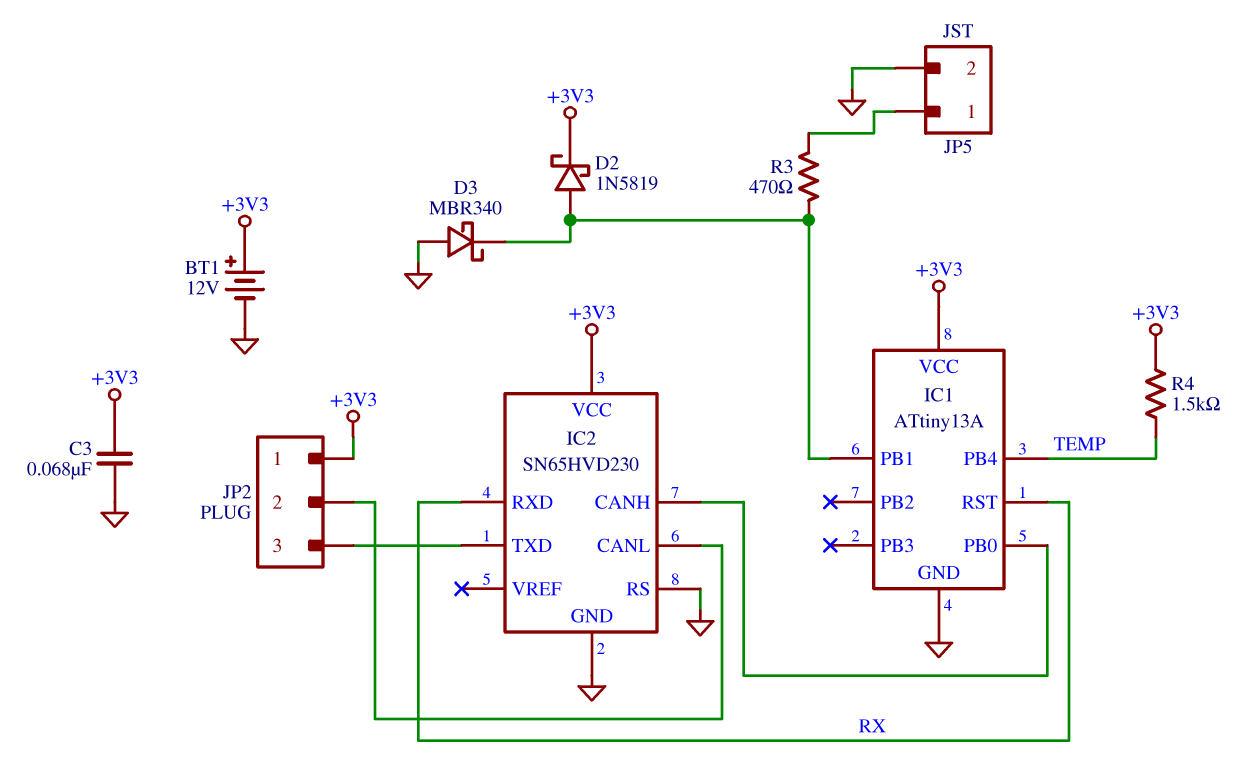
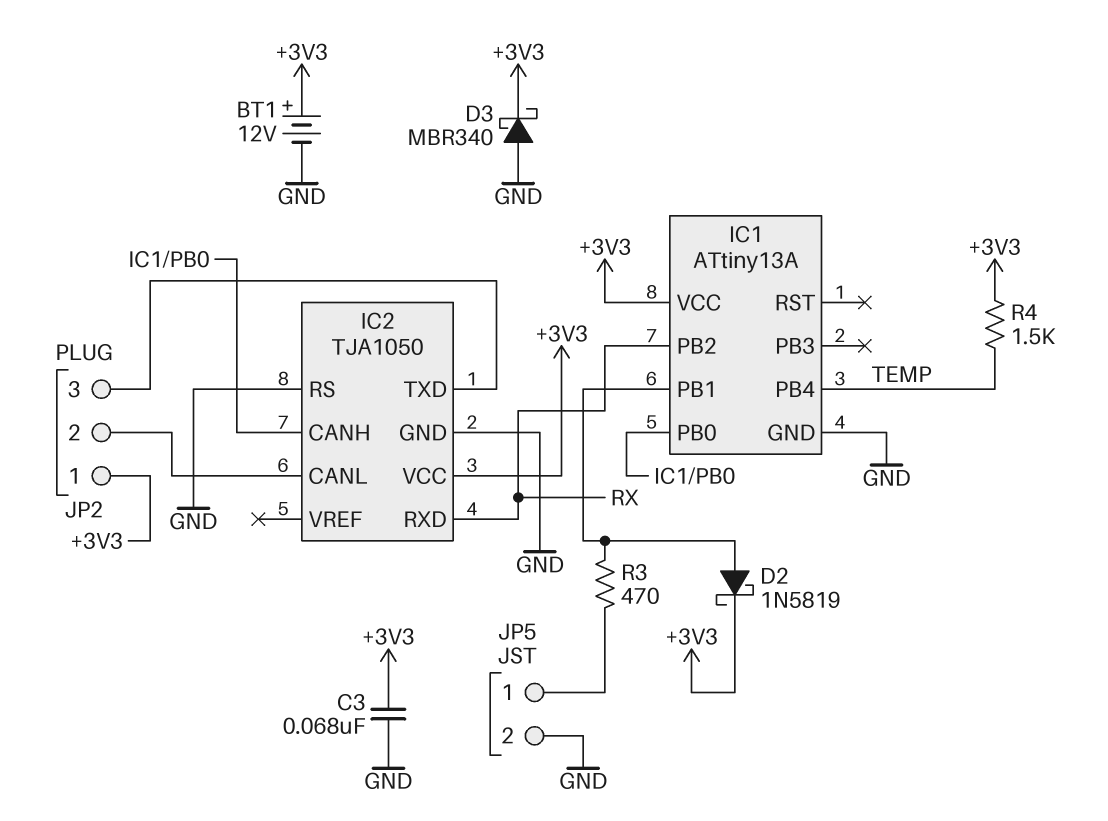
D3: schottky MBR340 (A GND, K IC1/PB1) -> schottky MBR340 (A GND, K +3V3)
IC1 pin PB2: none -> RX
IC1 pin RST: RX -> none
IC2: SN65HVD230 -> TJA1050

